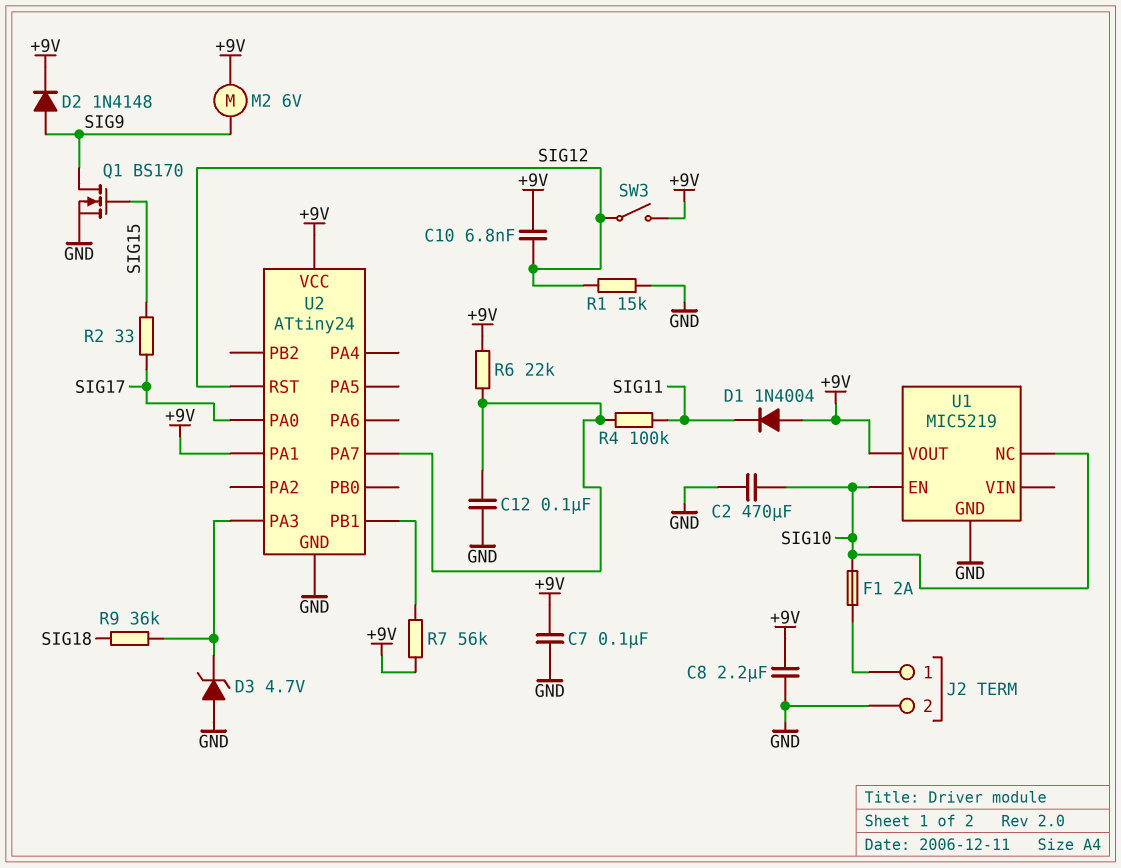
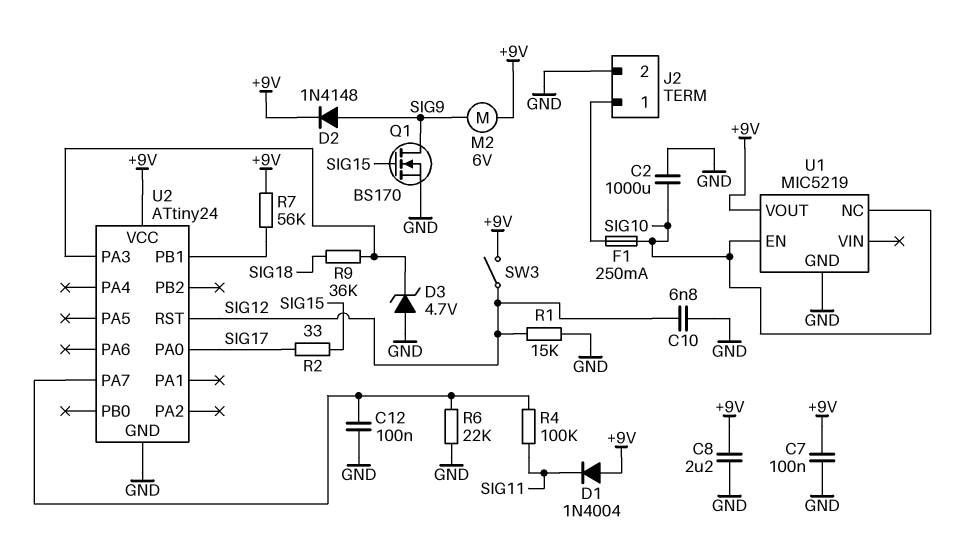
C2: 470uF (GND, SIG10) -> 1000uF (GND, SIG10)
C10: 6.8nF (+9V, SIG12) -> 6.8nF (GND, SIG12)
F1: 2A (J2/1, SIG10) -> 250mA (J2/1, SIG10)
R6: 22k (+9V, U2/PA7) -> 22k (GND, U2/PA7)
U2 pin PA1: +9V -> none

